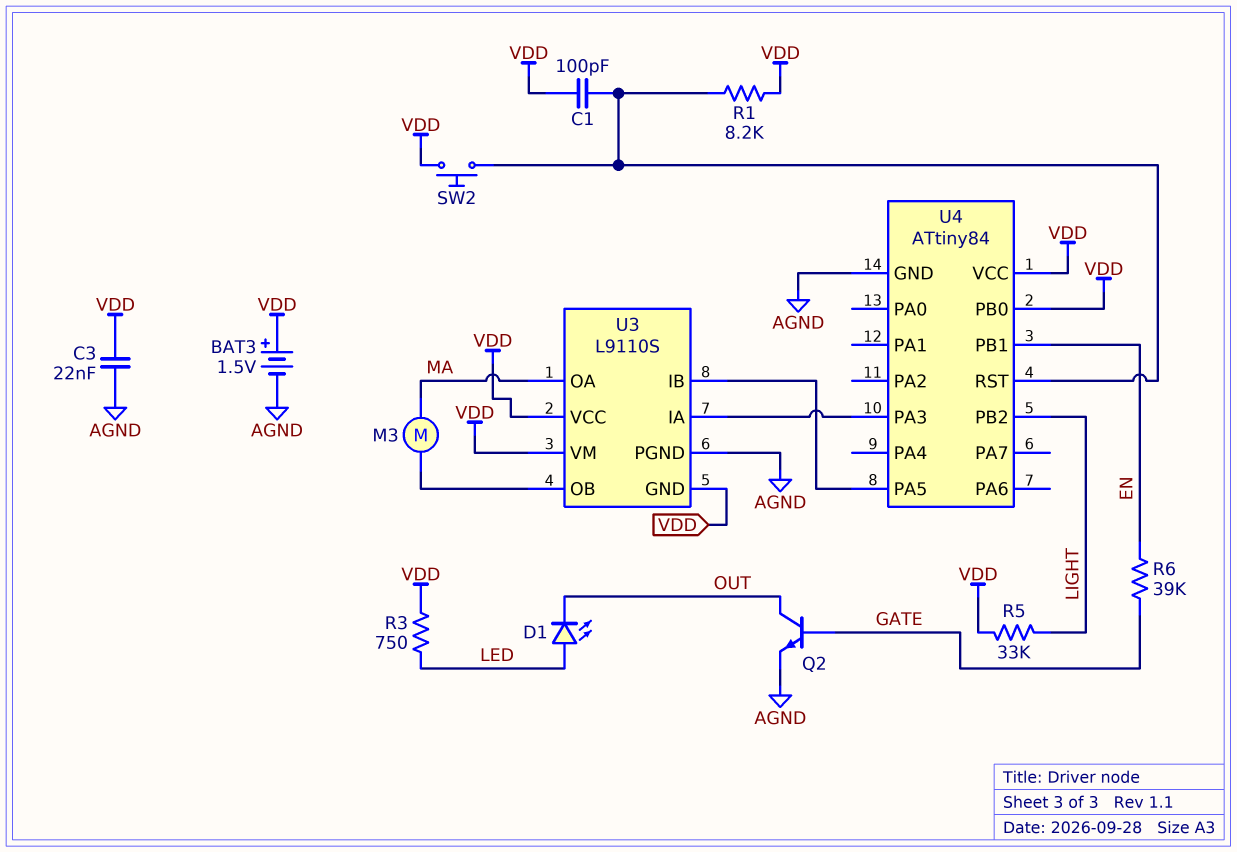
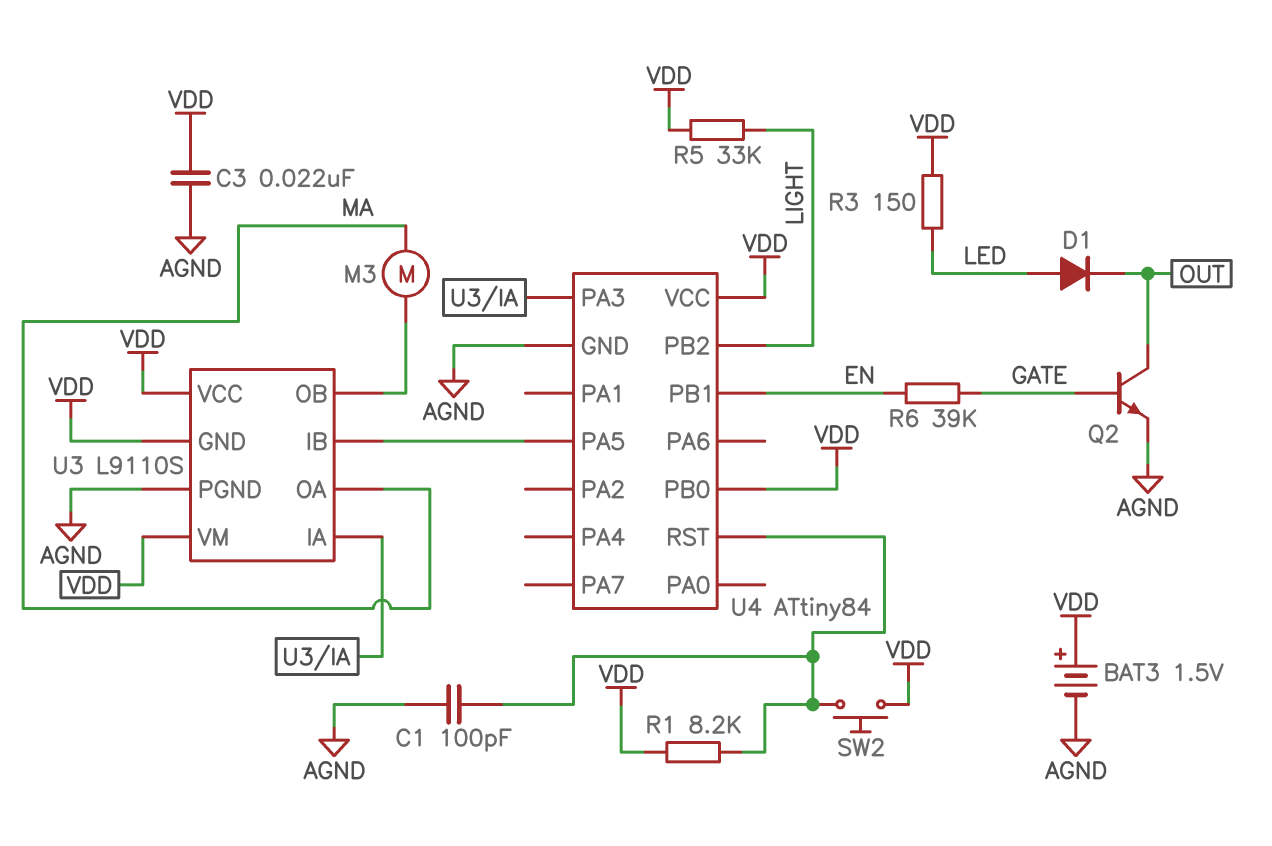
C1: 100pF (U4/RST, VDD) -> 100pF (AGND, U4/RST)
D1: LED (A LED, K OUT) -> diode (A LED, K OUT)
R3: 750 (LED, VDD) -> 150 (LED, VDD)

